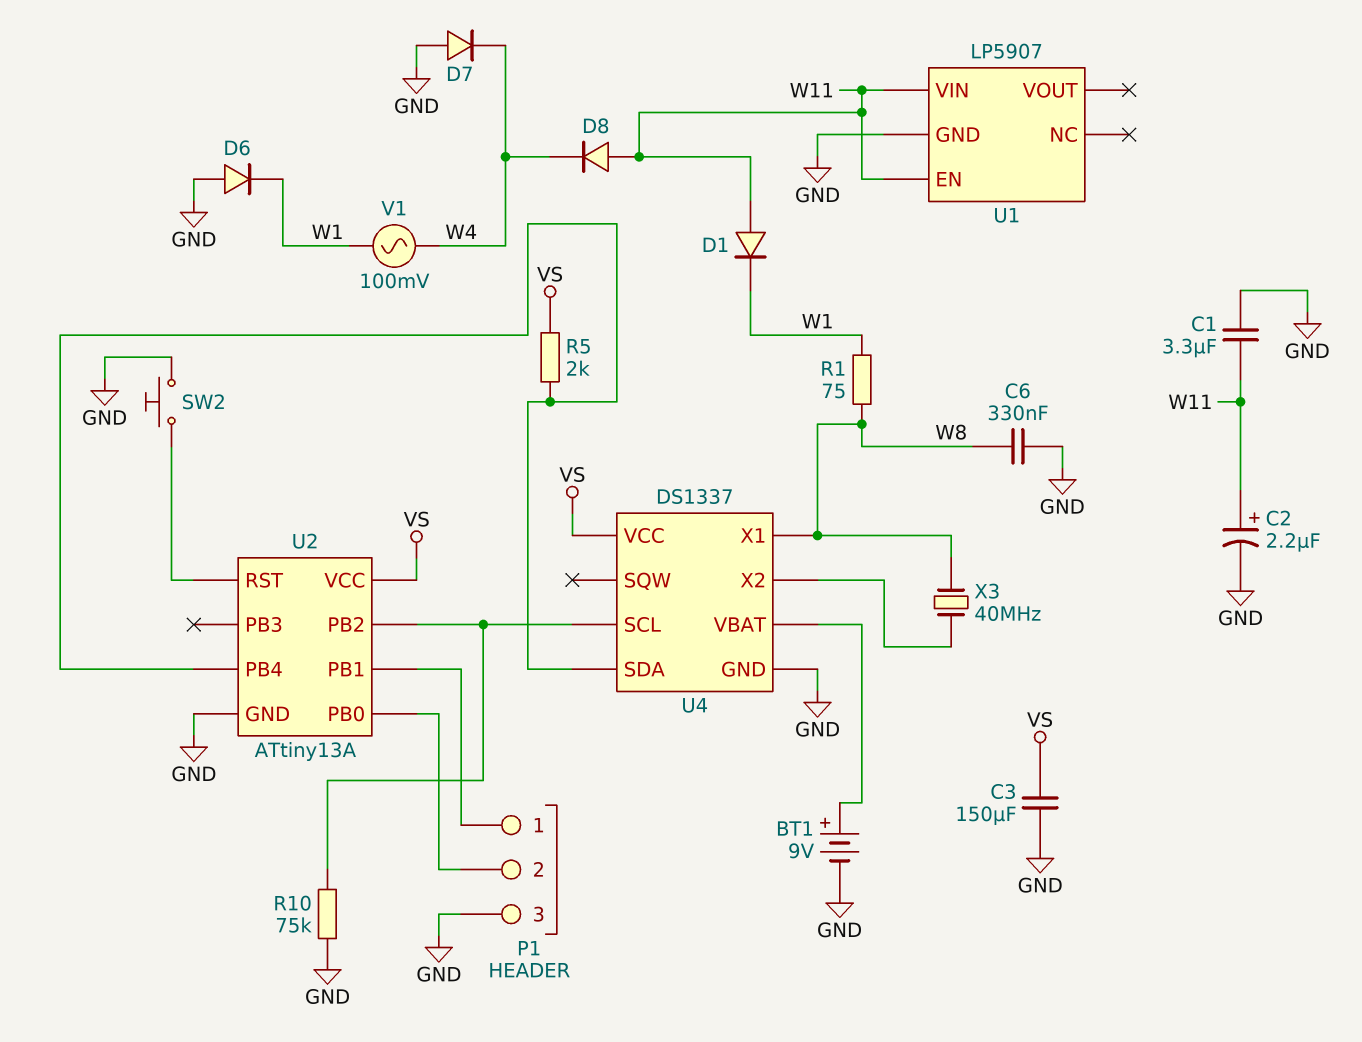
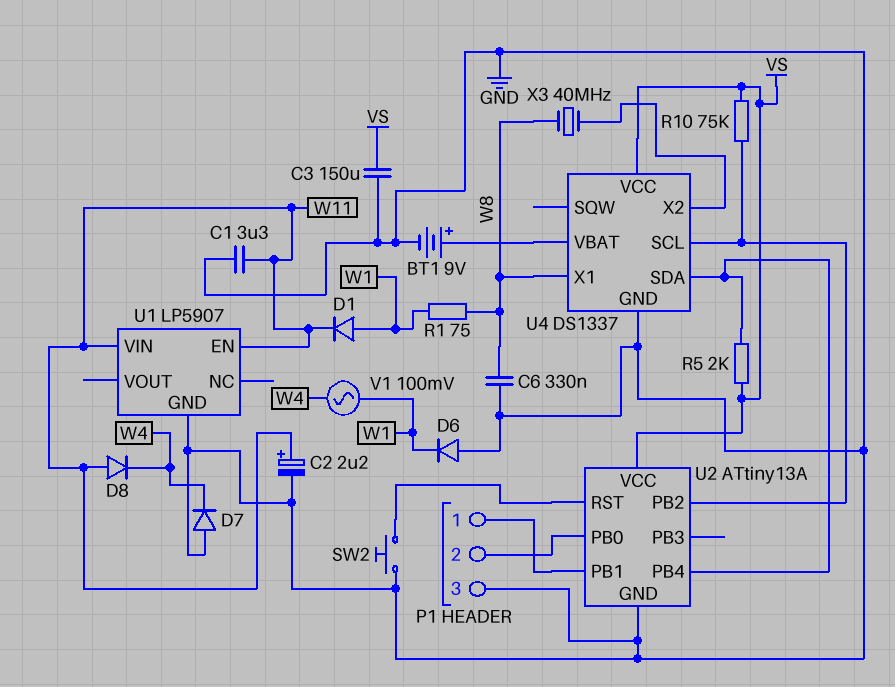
D1: diode (A W11, K W1) -> diode (A W1, K W11)
R10: 75k (GND, U2/PB2) -> 75k (U2/PB2, VS)

